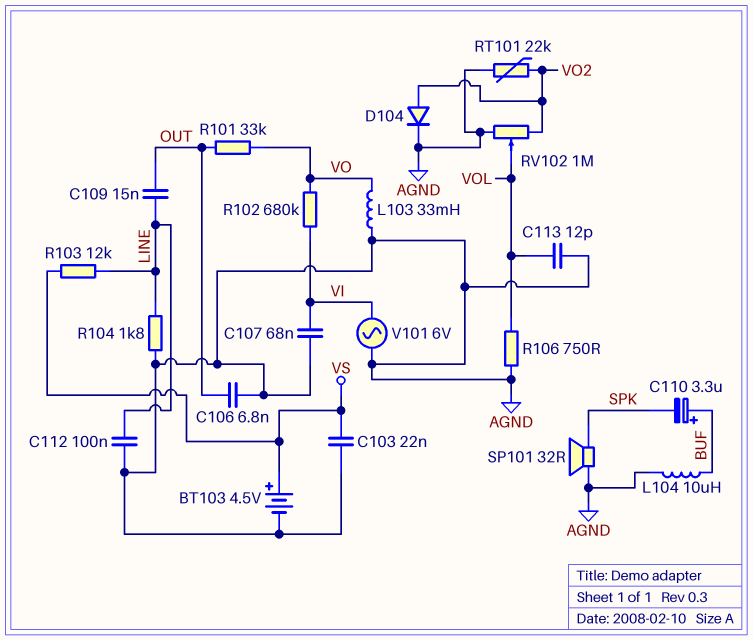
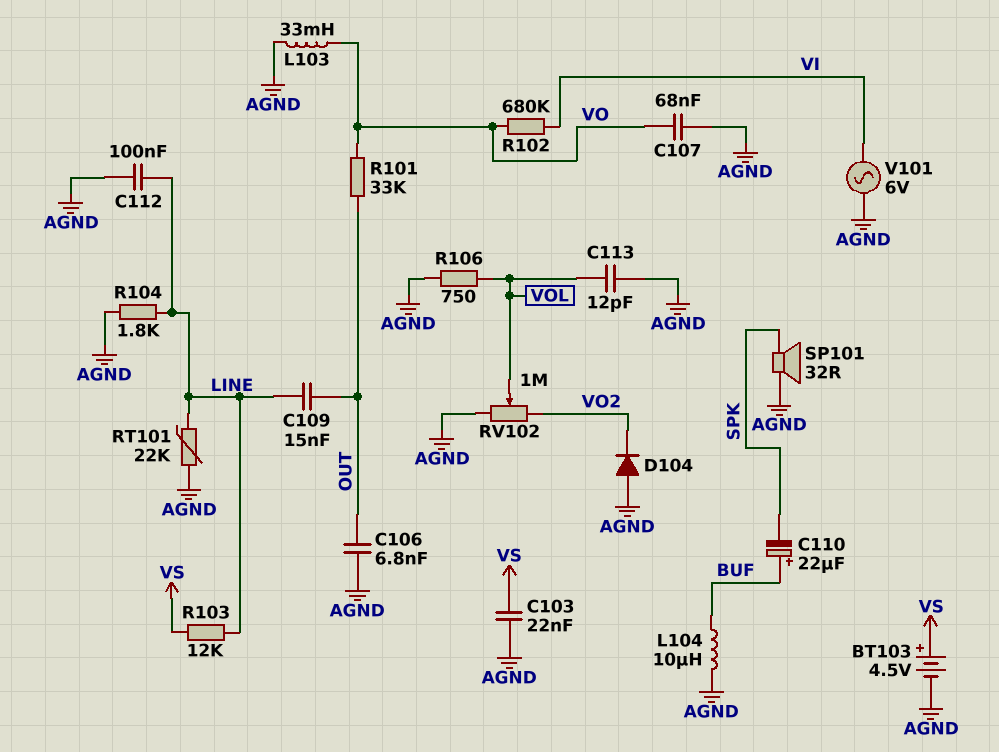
C107: 68nF (AGND, VI) -> 68nF (AGND, VO)
C110: 3.3uF (plus BUF, minus SPK) -> 22uF (plus BUF, minus SPK)
D104: diode (A VO2, K AGND) -> diode (A AGND, K VO2)
RT101: 22k (AGND, VO2) -> 22k (AGND, LINE)

